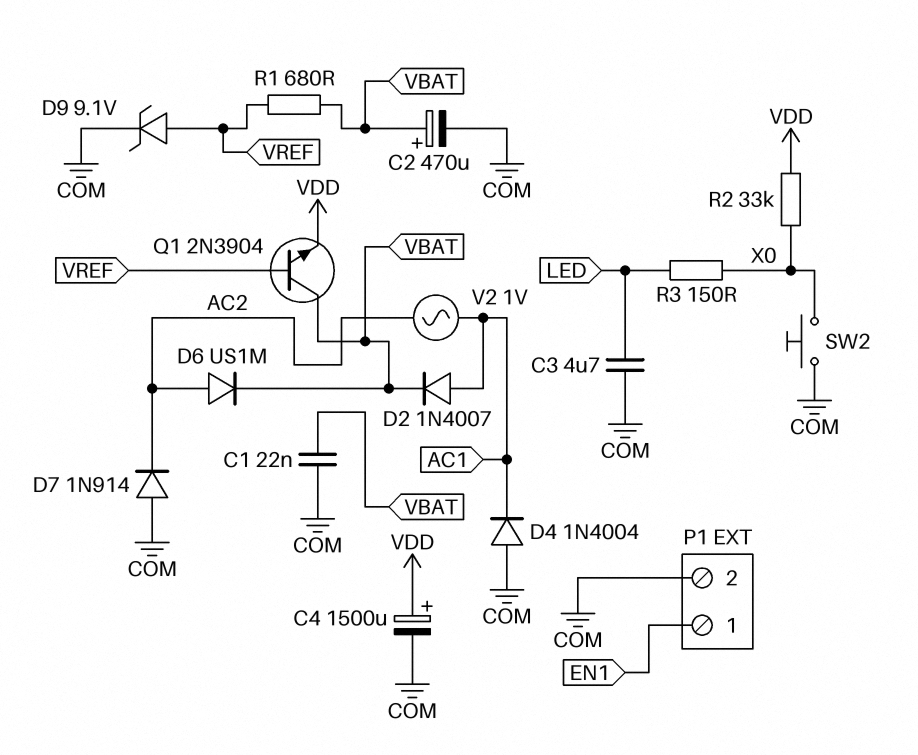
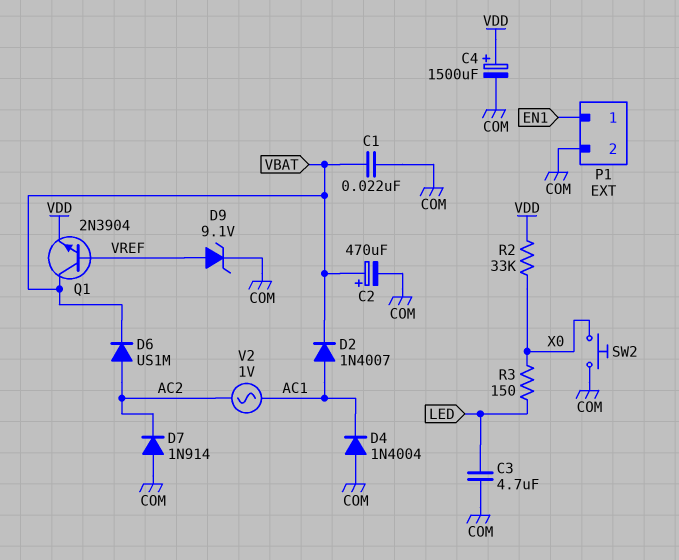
R1: 680 (VBAT, VREF) -> none

